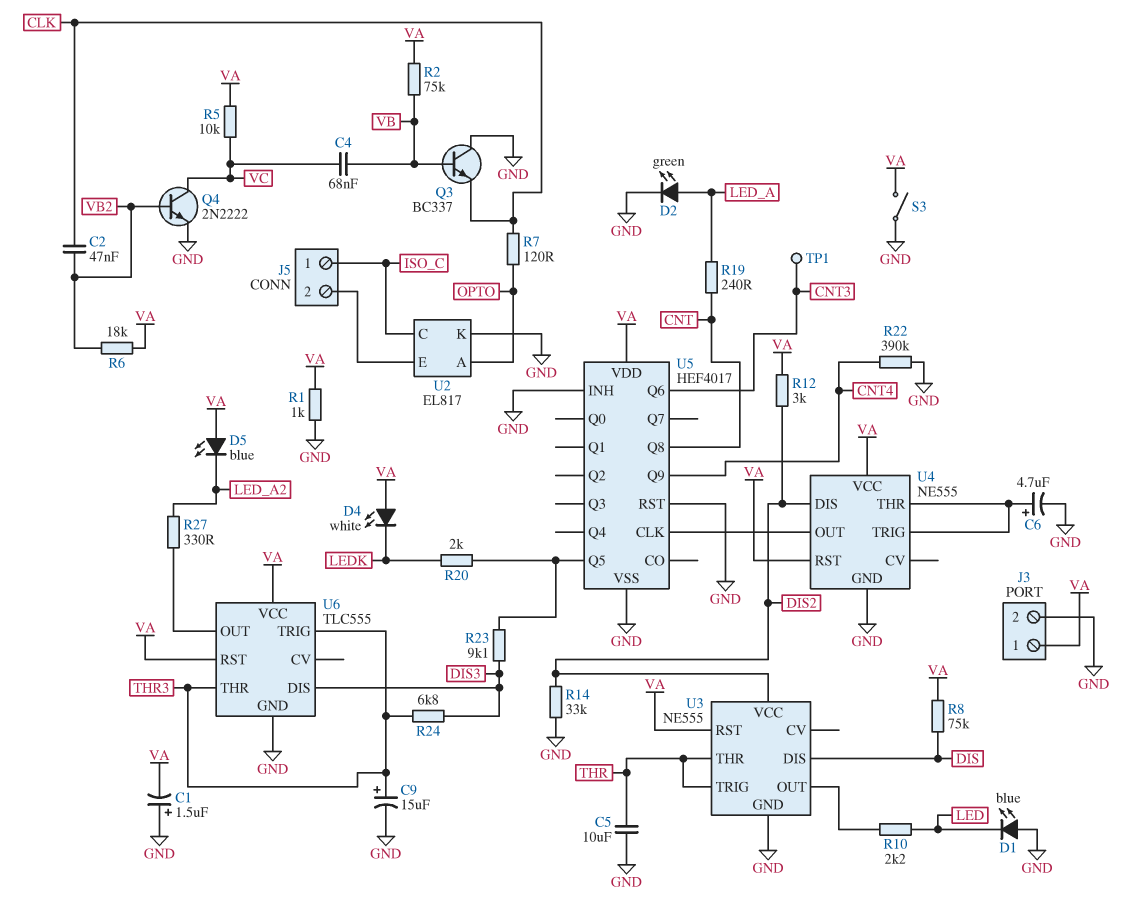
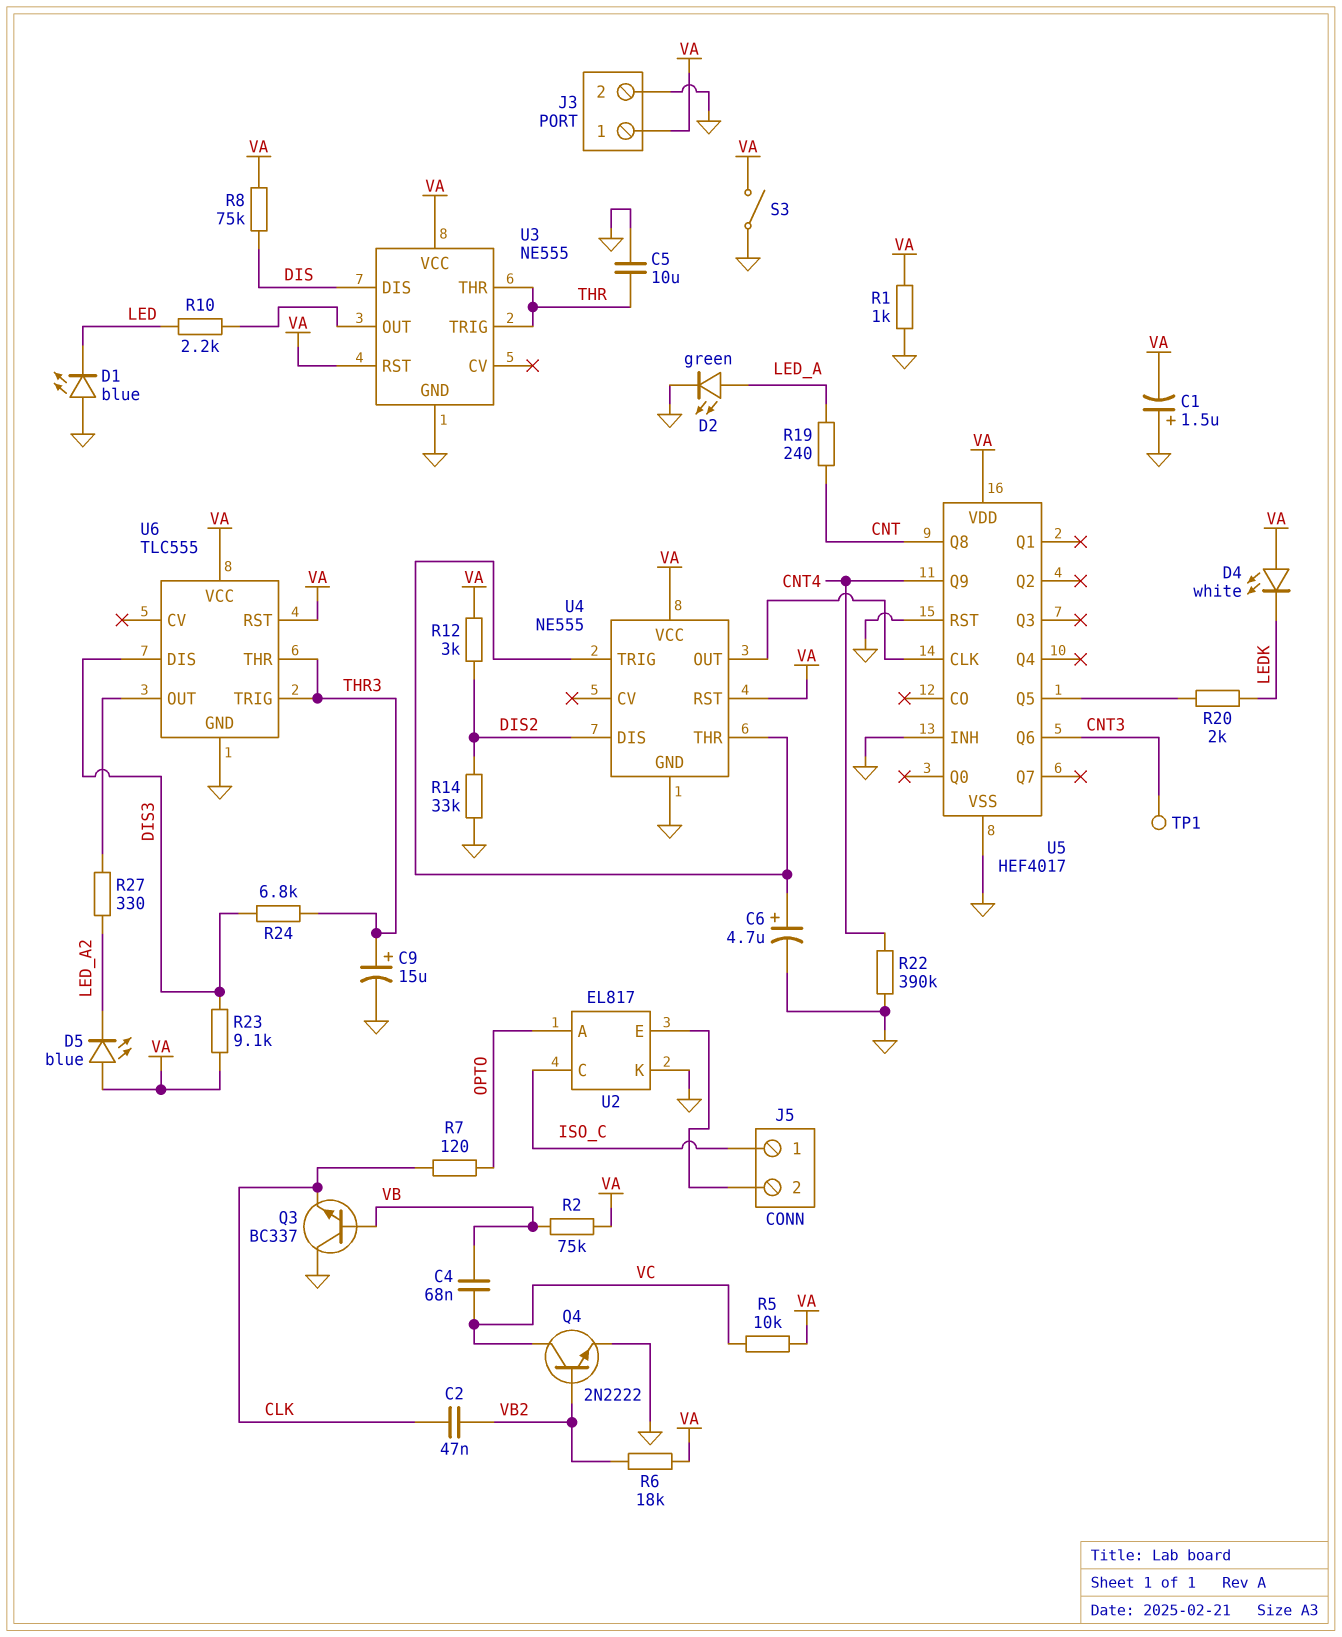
R23: 9.1k (DIS3, U5/Q5) -> 9.1k (DIS3, VA)
U3 pin VCC: DIS2 -> VA

